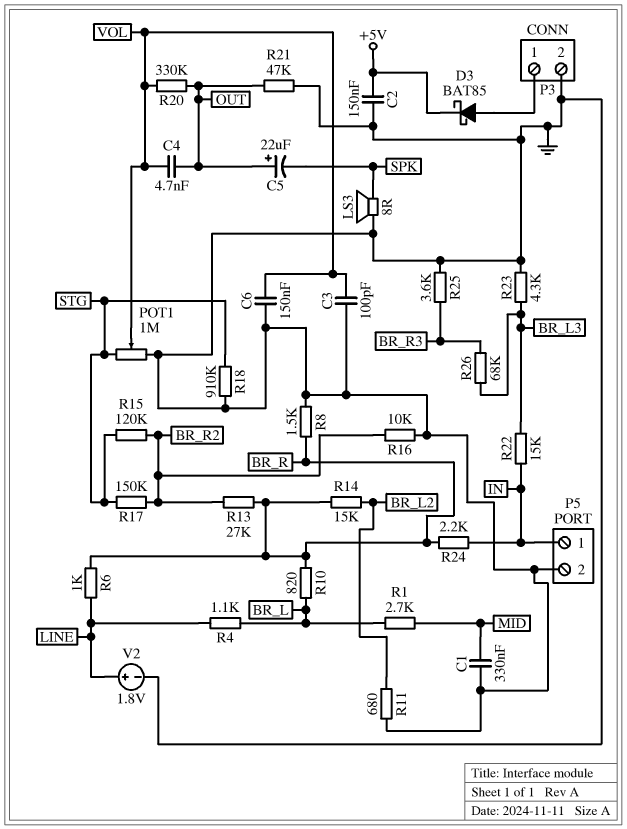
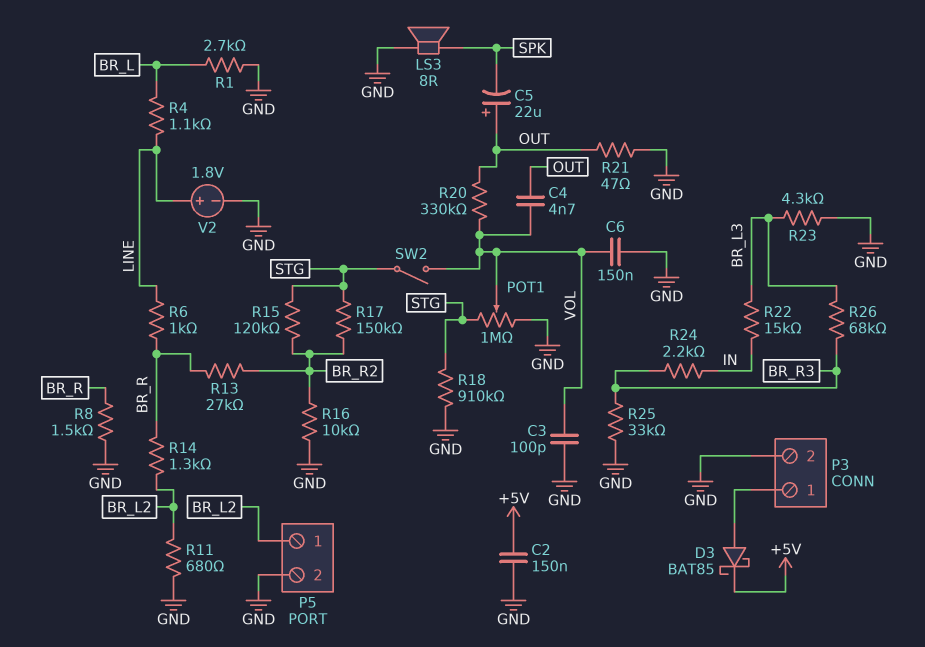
C1: 330nF (GND, MID) -> none
P5 pin 1: IN -> BR_L2
R1: 2.7k (BR_L, MID) -> 2.7k (BR_L, GND)
R10: 820 (BR_L, BR_R) -> none
R14: 15k (BR_L2, BR_R) -> 1.3k (BR_L2, BR_R)
R21: 47k (GND, OUT) -> 47 (GND, OUT)
R24: 2.2k (BR_R, IN) -> 2.2k (BR_R3, IN)
R25: 3.6k (BR_R3, GND) -> 33k (BR_R3, GND)
SW2: none -> switch (STG, VOL)

